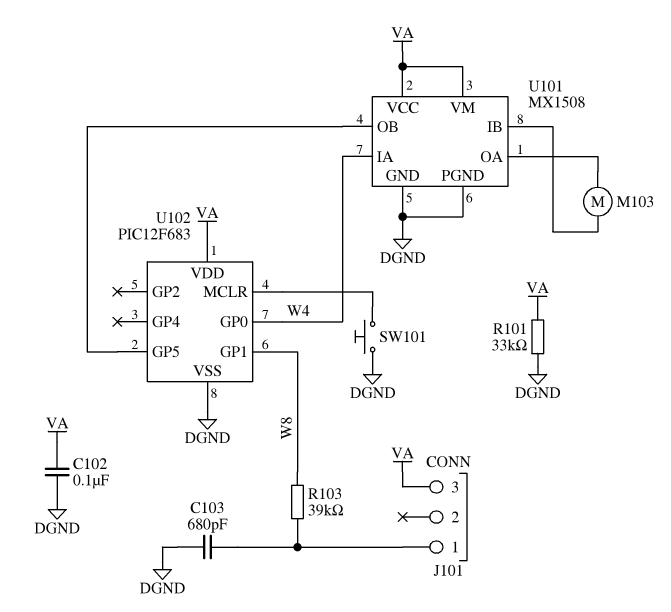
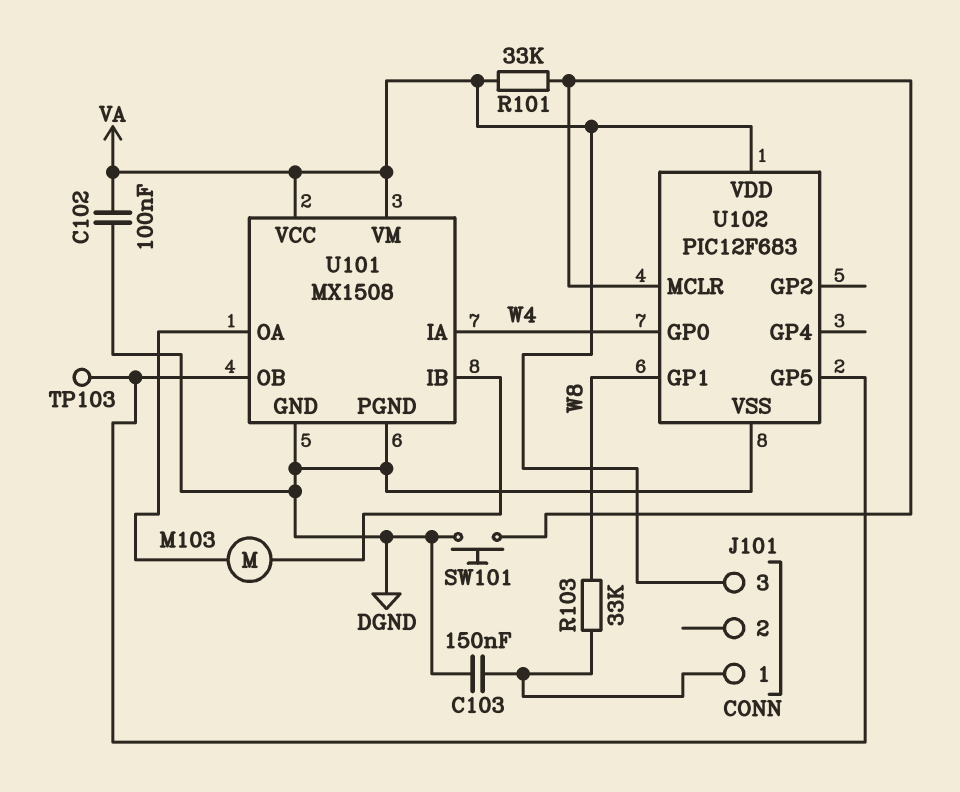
C103: 680pF (DGND, J101/1) -> 150nF (DGND, J101/1)
R101: 33k (DGND, VA) -> 33k (U102/MCLR, VA)
R103: 39k (J101/1, W8) -> 33k (J101/1, W8)
TP103: none -> test point (U101/OB)

